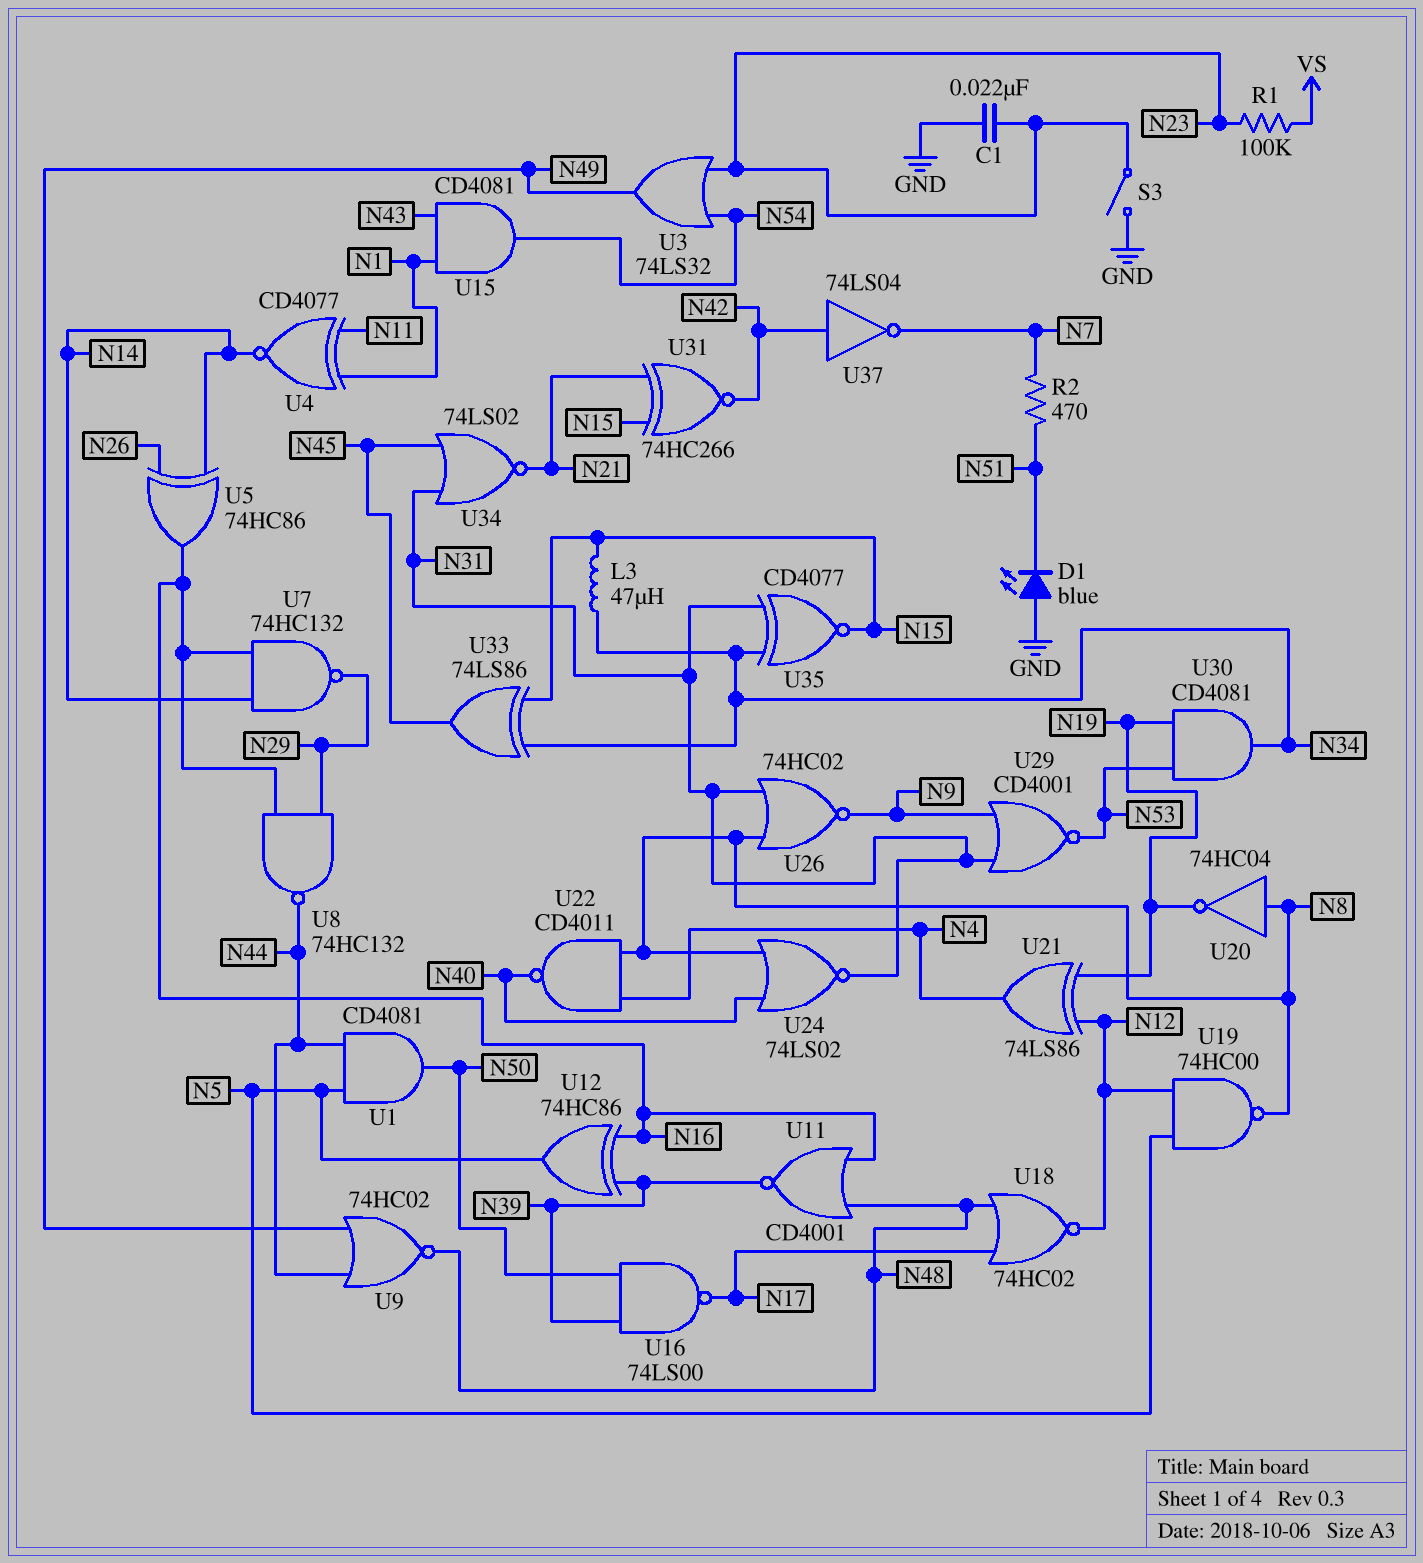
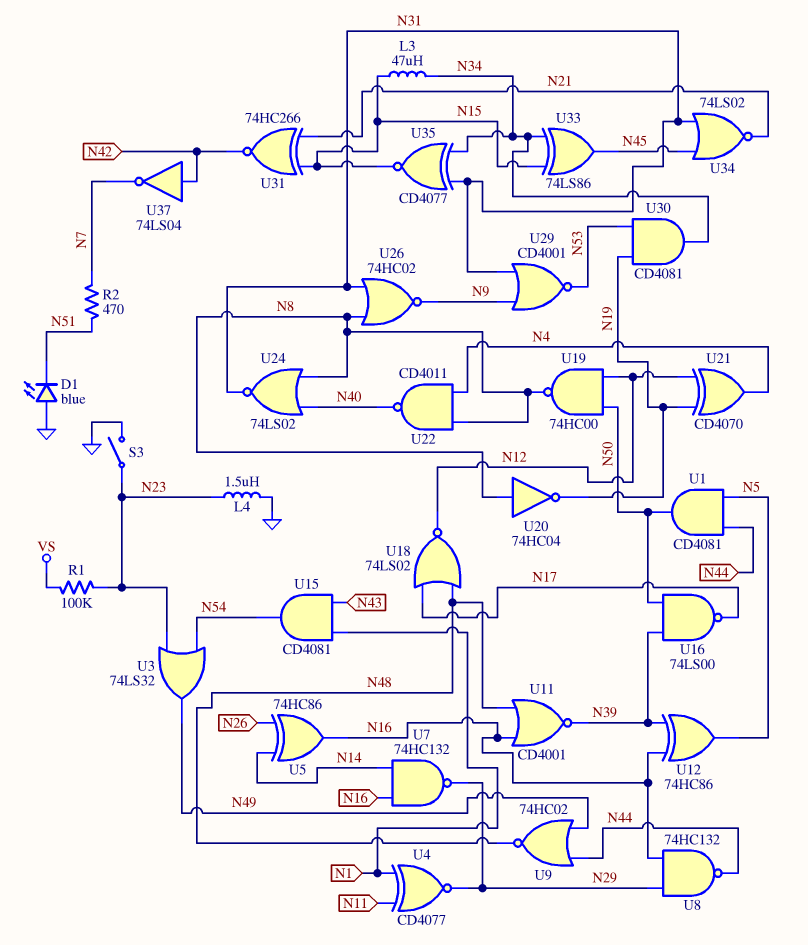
C1: 22nF (GND, N23) -> none
L4: none -> 1.5uH (GND, N23)
U4: XNOR CD4077 (in N1, in N11, out N14) -> XNOR CD4077 (in N1, in N11, out N29)
U18: NOR 74HC02 (in N17, in N48, out N12) -> NOR 74LS02 (in N17, in N48, out N12)
U19: NAND 74HC00 (in N5, in N12, out N8) -> NAND 74HC00 (in N12, in N50, out N8)
U21: XOR 74LS86 (in N12, in N19, out N4) -> XOR CD4070 (in N12, in N19, out N4)

